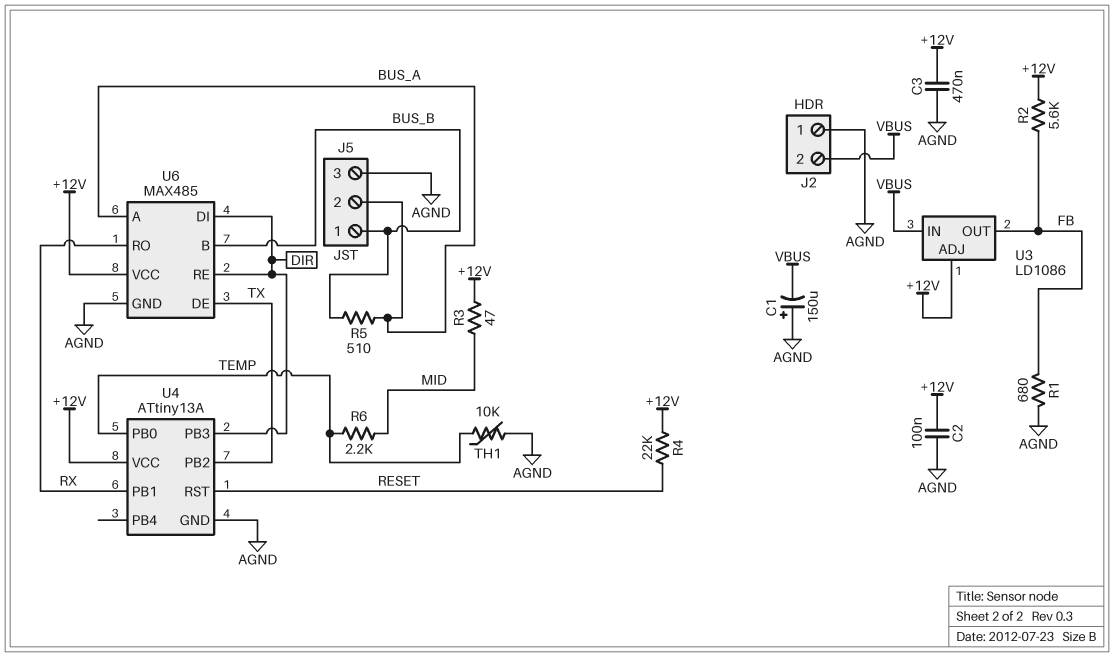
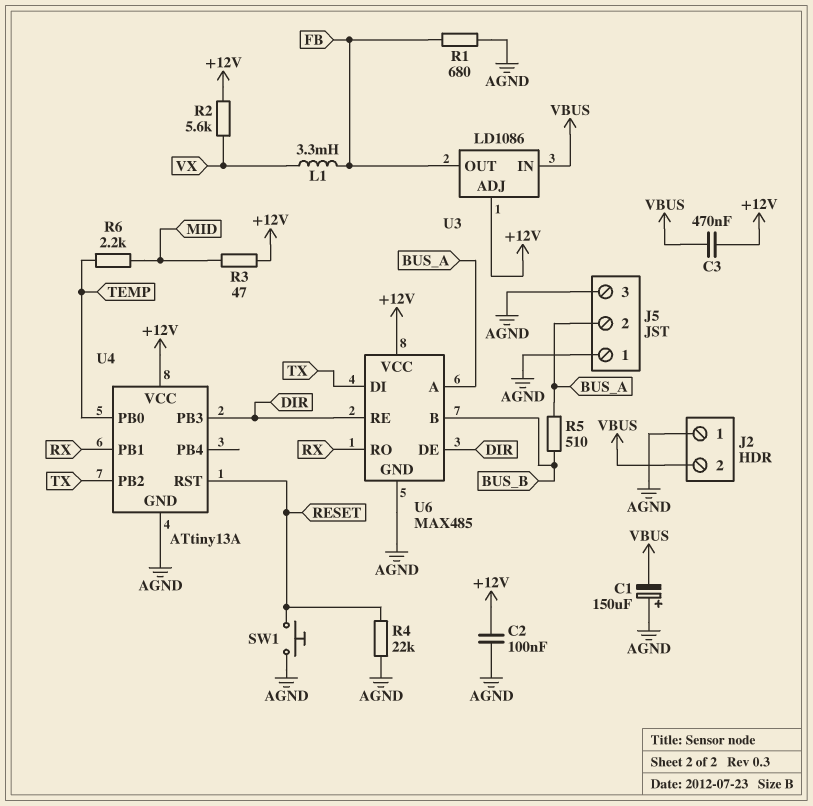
C3: 470nF (+12V, AGND) -> 470nF (+12V, VBUS)
J5 pin 1: BUS_B -> AGND
L1: none -> 3.3mH (FB, VX)
R2: 5.6k (+12V, FB) -> 5.6k (+12V, VX)
R4: 22k (+12V, RESET) -> 22k (AGND, RESET)
SW1: none -> button (AGND, RESET)
TH1: 10k (AGND, TEMP) -> none
U6 pin DE: TX -> DIR
U6 pin DI: DIR -> TX

